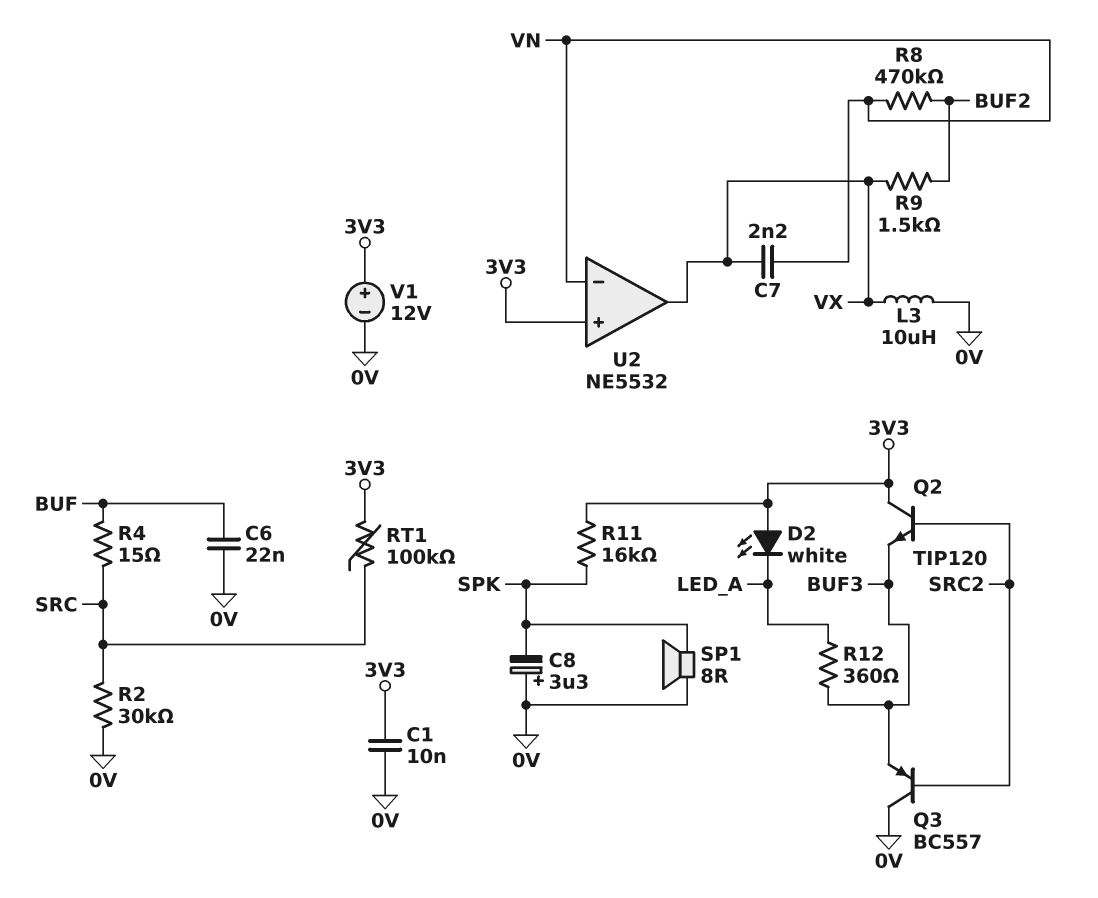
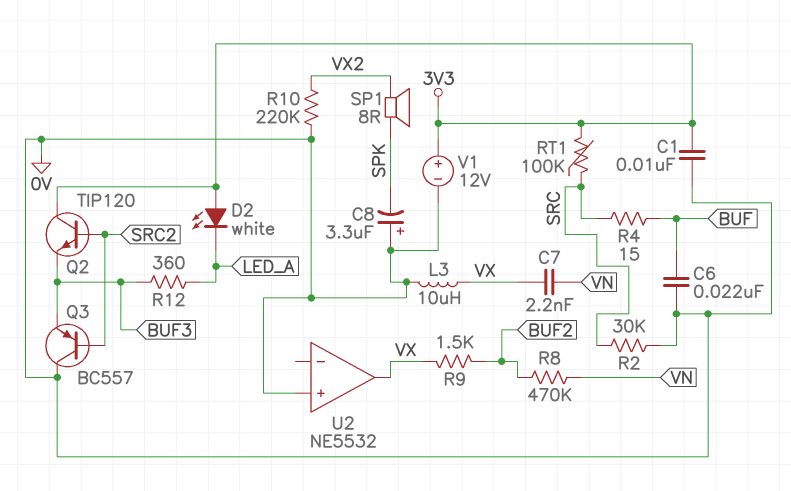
R10: none -> 220k (0V, VX2)
R11: 16k (3V3, SPK) -> none
SP1: speaker 8R (0V, SPK) -> speaker 8R (SPK, VX2)
U2 pin in+: 3V3 -> 0V
U2 pin in-: VN -> none

